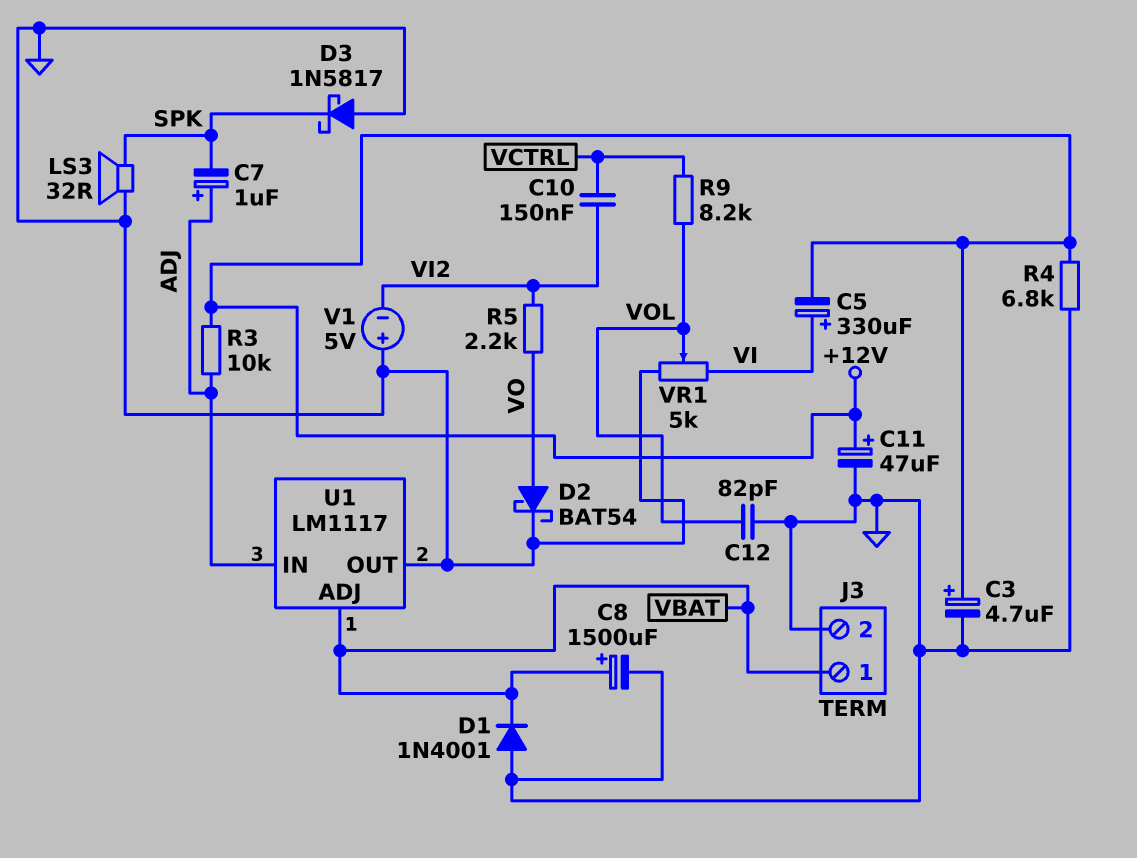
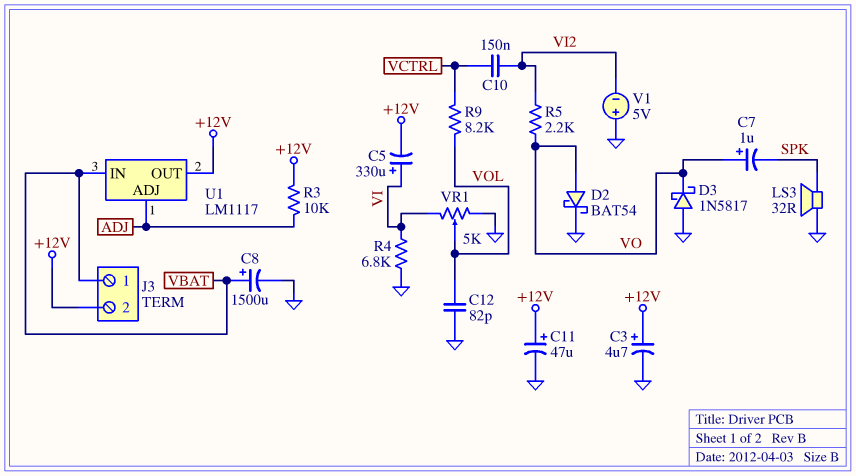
C7: 1uF (plus ADJ, minus SPK) -> 1uF (plus VO, minus SPK)
D1: diode 1N4001 (A GND, K VBAT) -> none
D3: schottky 1N5817 (A GND, K SPK) -> schottky 1N5817 (A GND, K VO)
J3 pin 2: GND -> +12V
R4: 6.8k (+12V, GND) -> 6.8k (GND, VI)
U1 pin ADJ: VBAT -> ADJ
U1 pin IN: ADJ -> VBAT
U1 pin OUT: GND -> +12V

